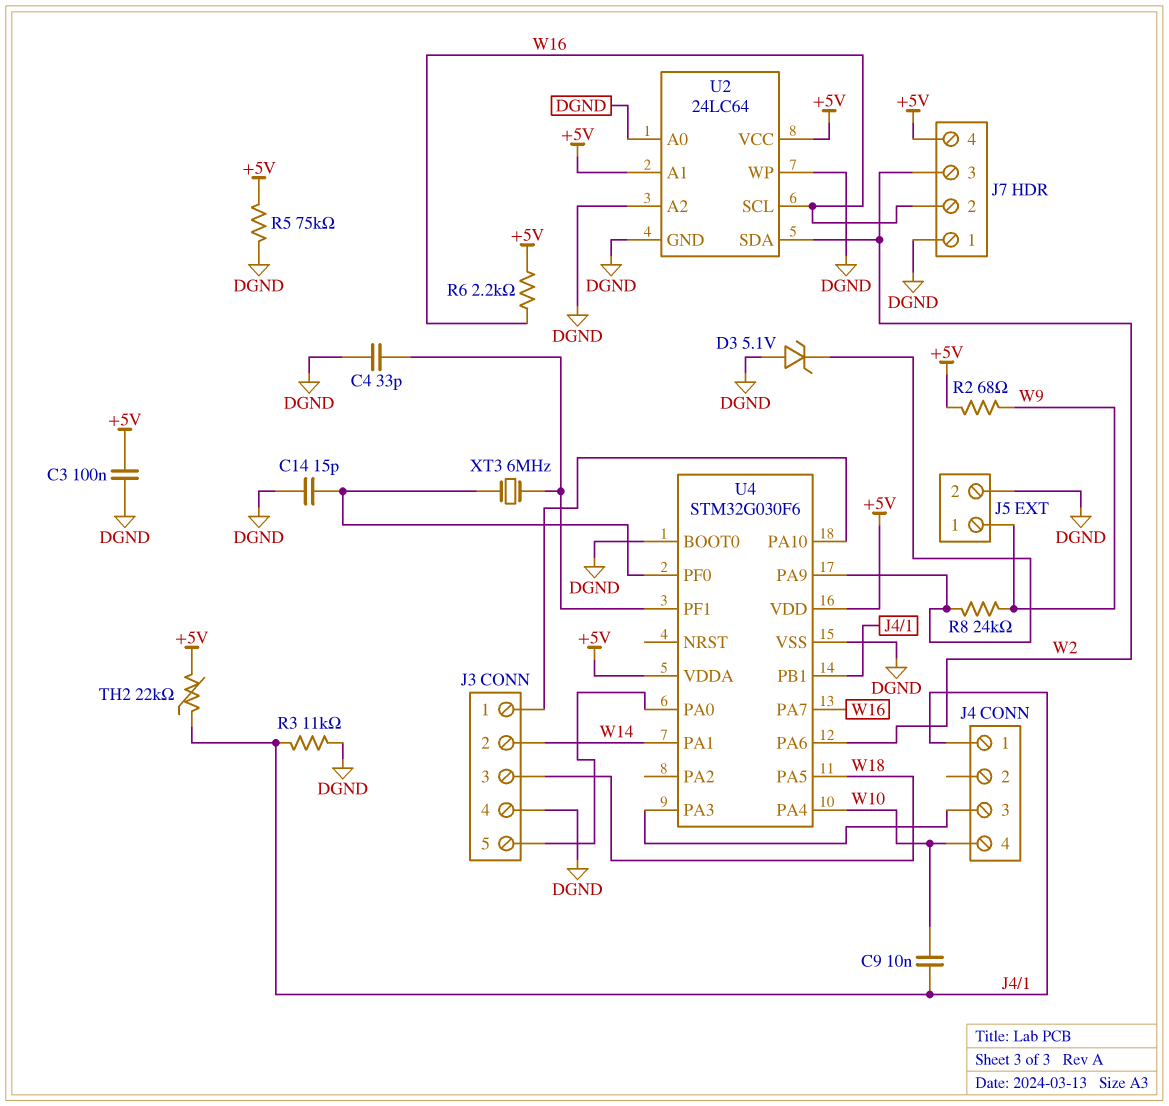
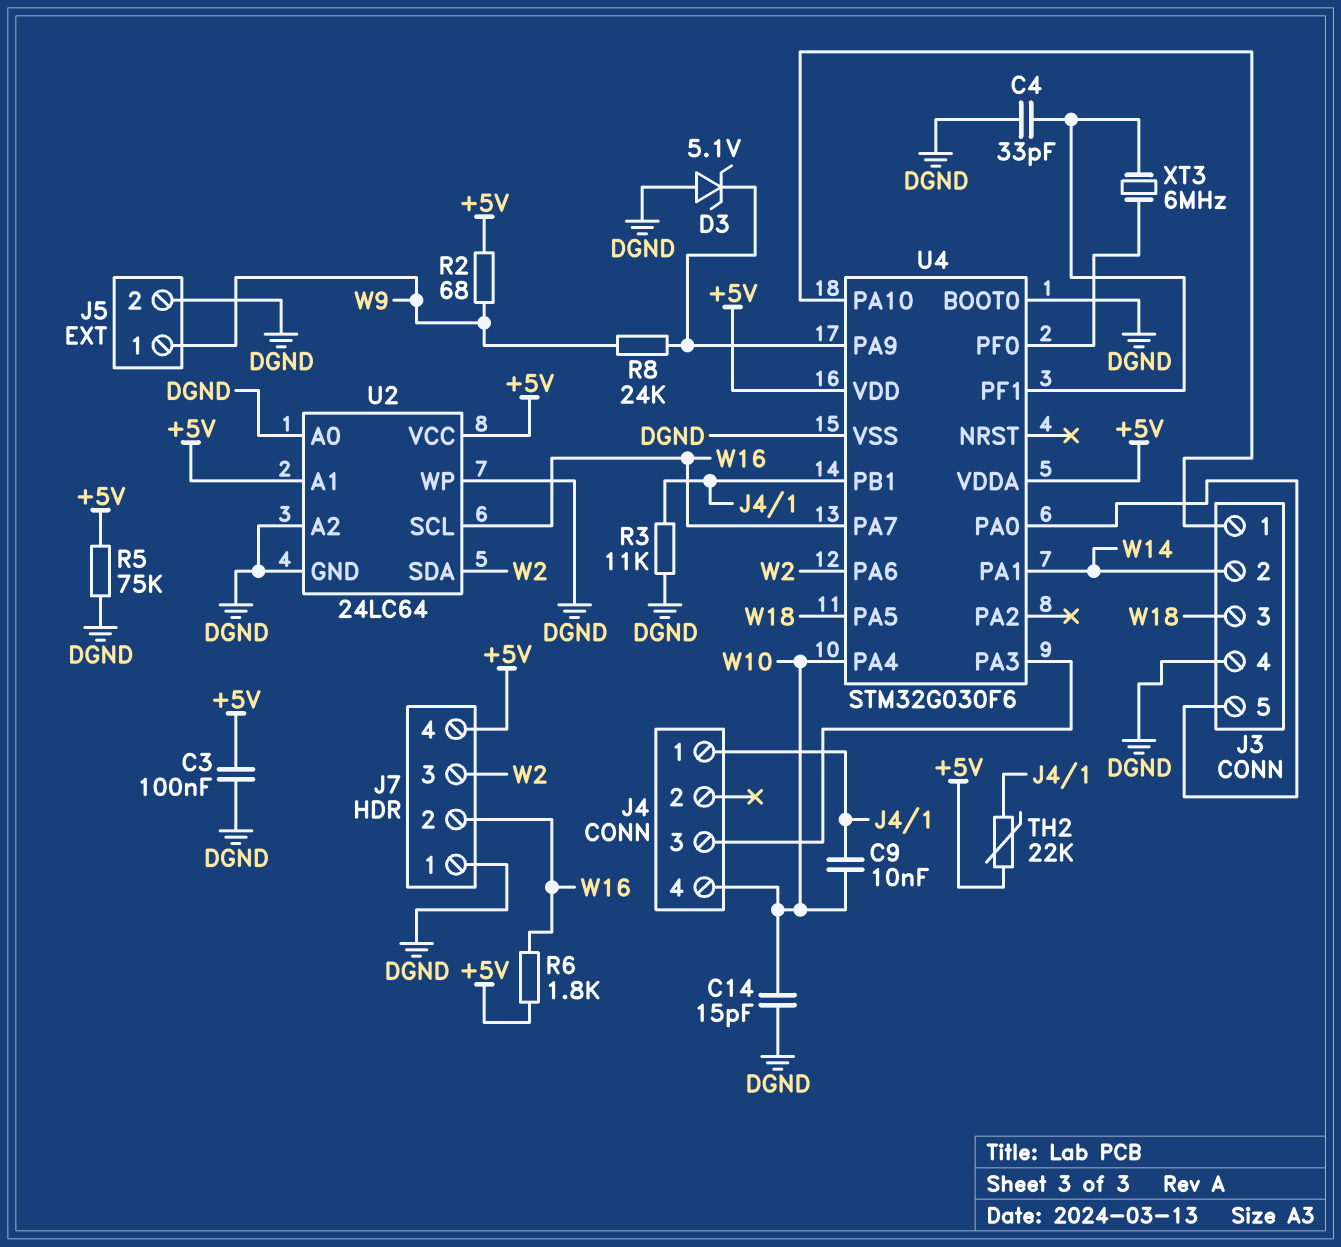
C14: 15pF (DGND, U4/PF0) -> 15pF (DGND, W10)
R6: 2.2k (+5V, W16) -> 1.8k (+5V, W16)

